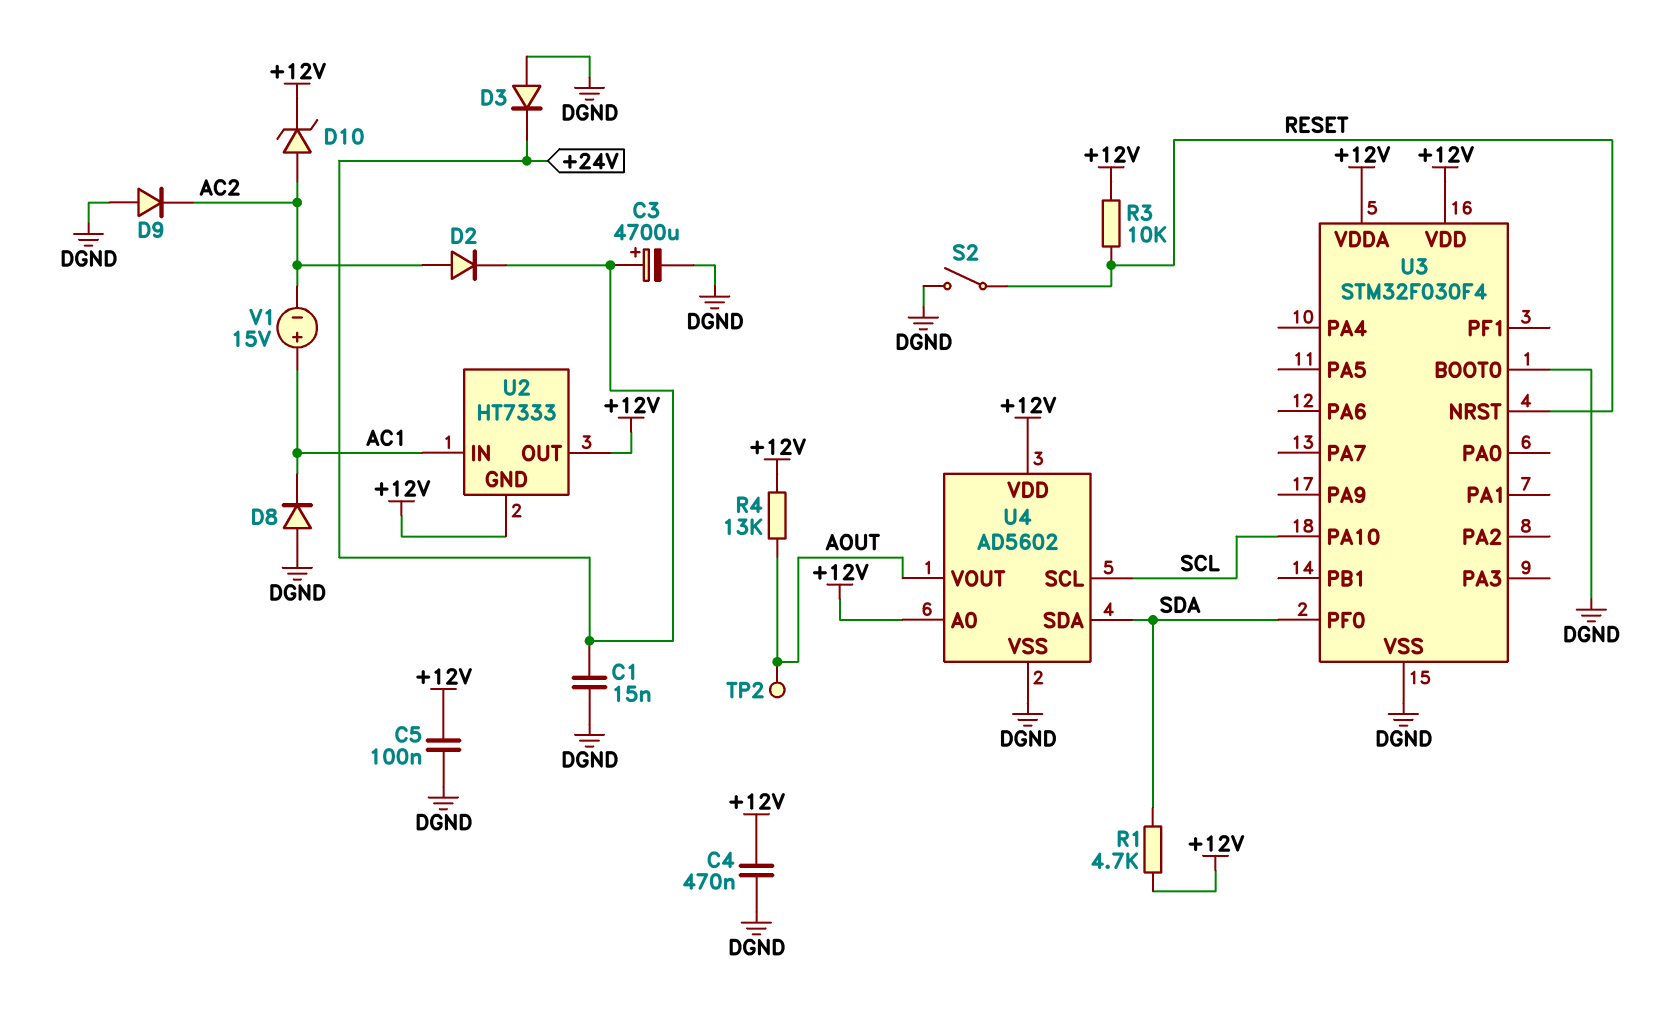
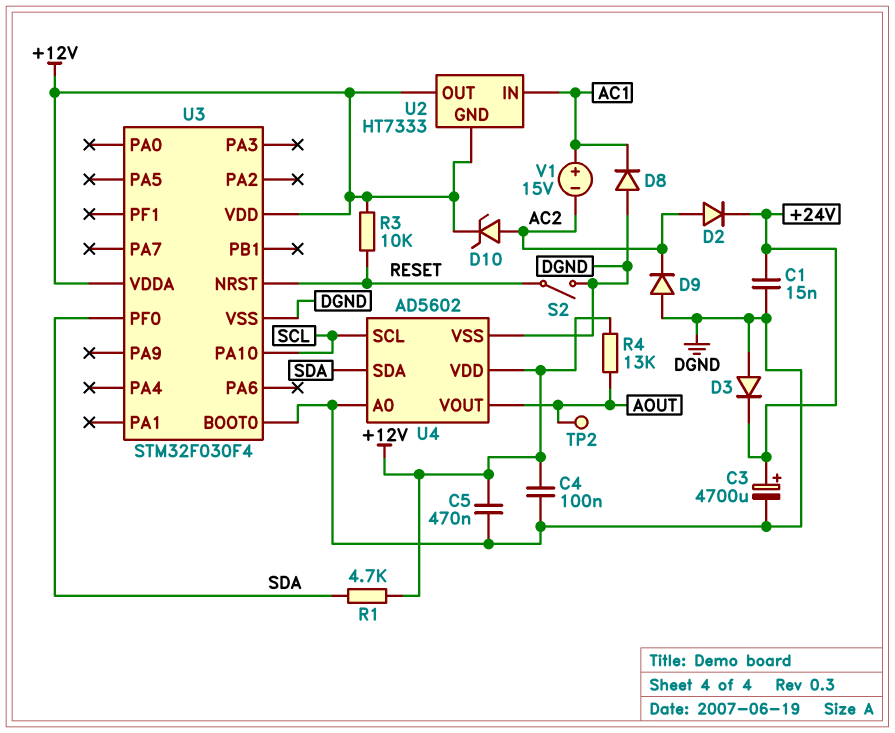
C4: 470nF (+12V, DGND) -> 100nF (+12V, DGND)
C5: 100nF (+12V, DGND) -> 470nF (+12V, DGND)
U4 pin A0: +12V -> DGND

